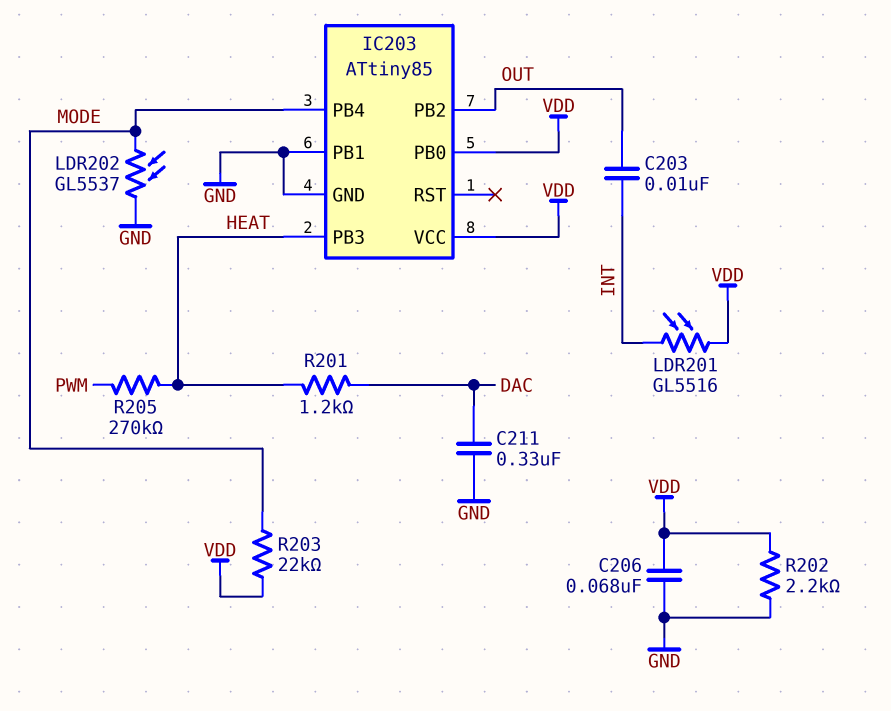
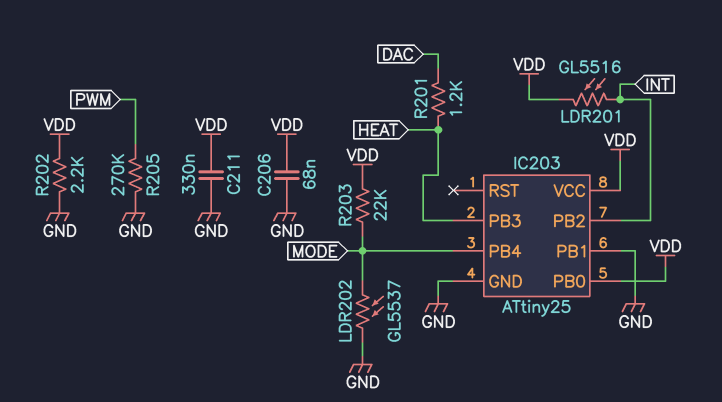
C203: 10nF (INT, OUT) -> none
C211: 330nF (DAC, GND) -> 330nF (GND, VDD)
IC203: ATtiny85 -> ATtiny25
IC203 pin PB2: OUT -> INT
R205: 270k (HEAT, PWM) -> 270k (GND, PWM)

